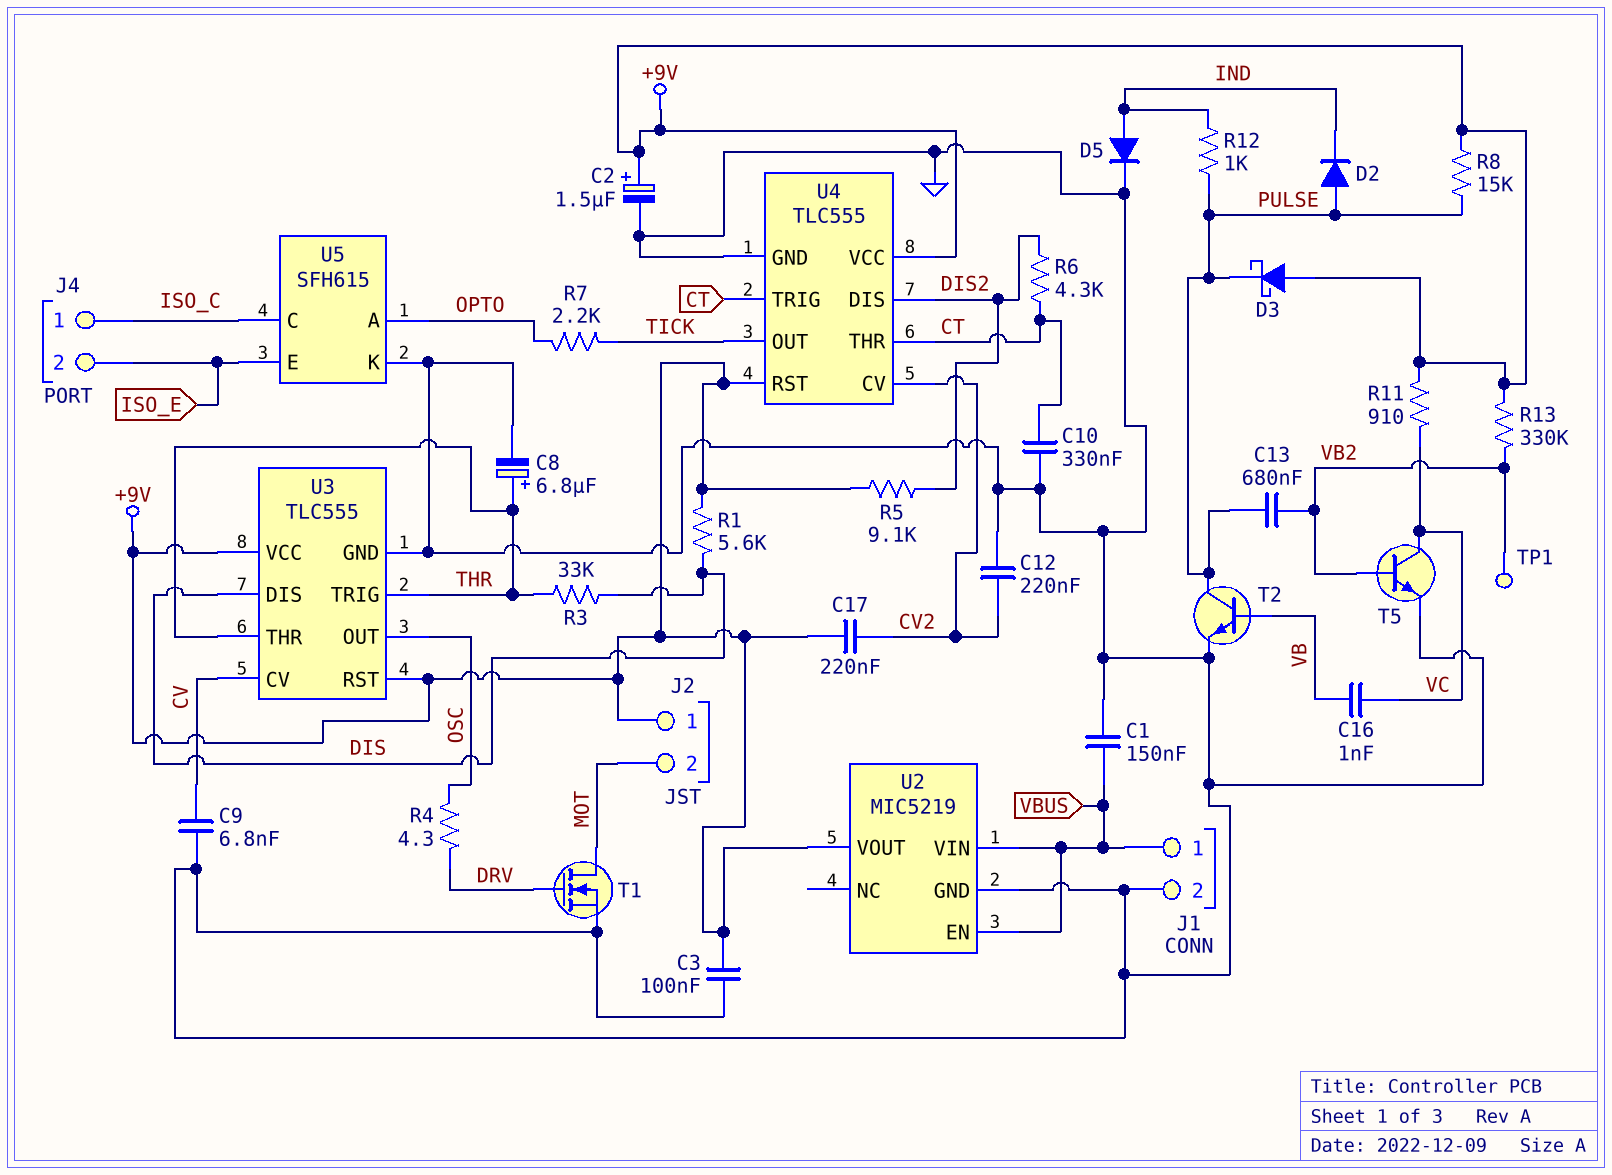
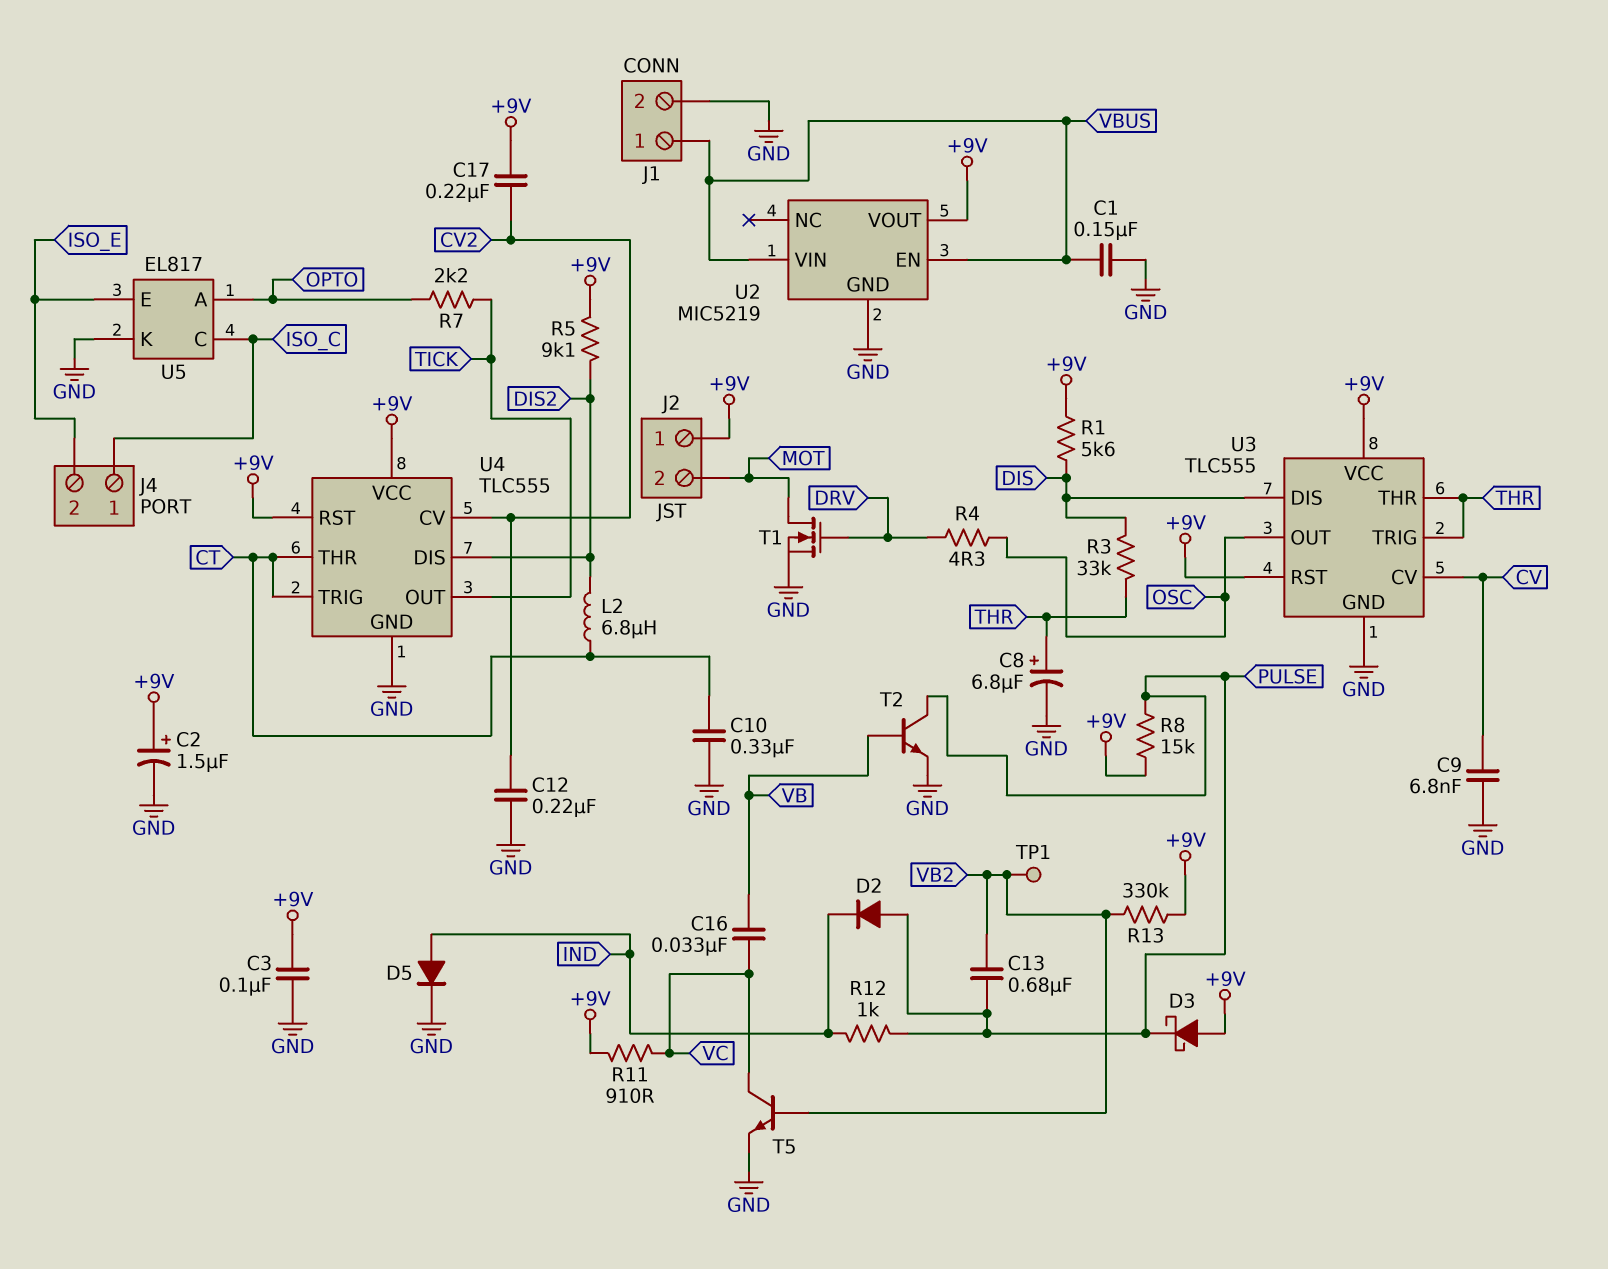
C16: 1nF (VB, VC) -> 33nF (VB, VC)
L2: none -> 6.8uH (CT, DIS2)
R6: 4.3k (CT, DIS2) -> none
U5: SFH615 -> EL817

